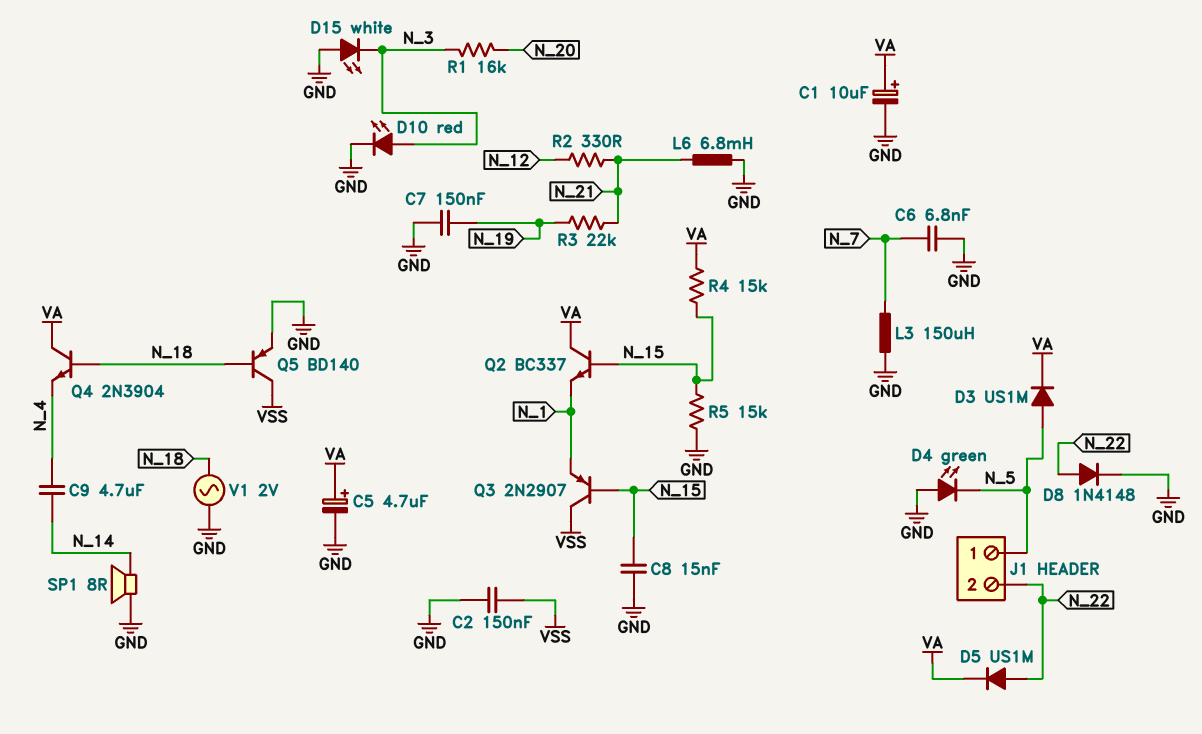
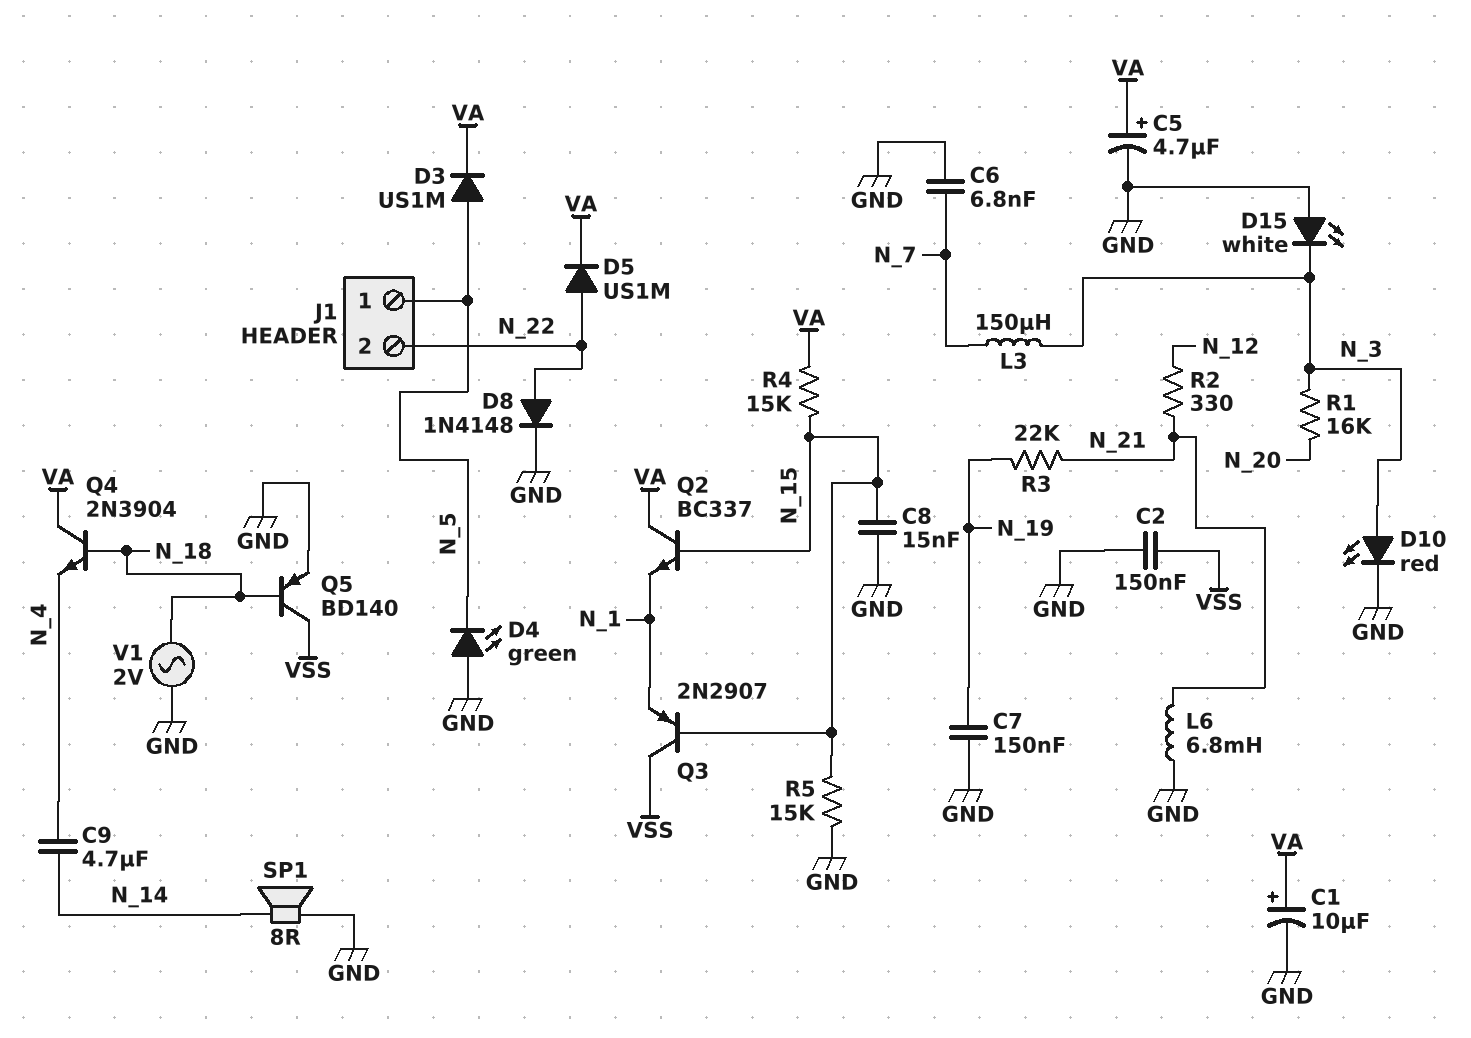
L3: 150uH (GND, N_7) -> 150uH (N_3, N_7)

